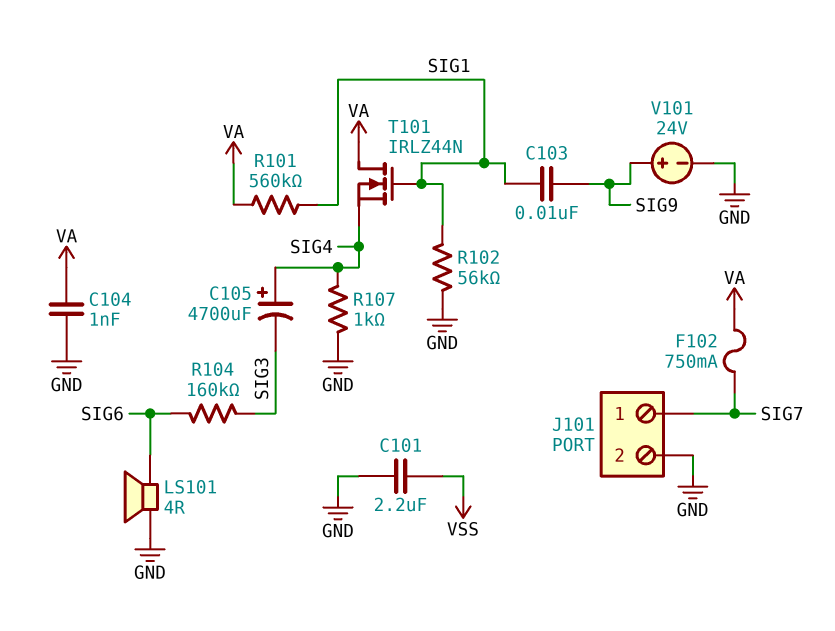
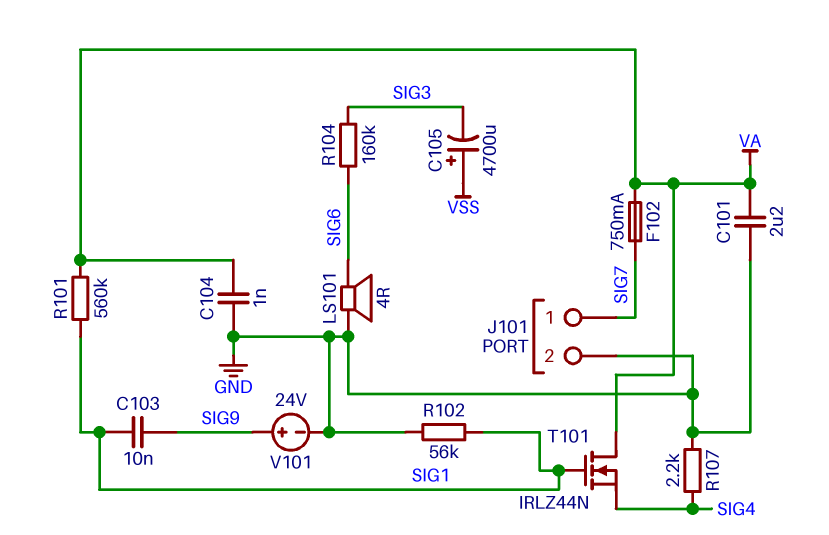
C101: 2.2uF (GND, VSS) -> 2.2uF (GND, VA)
C105: 4700uF (plus SIG4, minus SIG3) -> 4700uF (plus VSS, minus SIG3)
R107: 1k (GND, SIG4) -> 2.2k (GND, SIG4)

